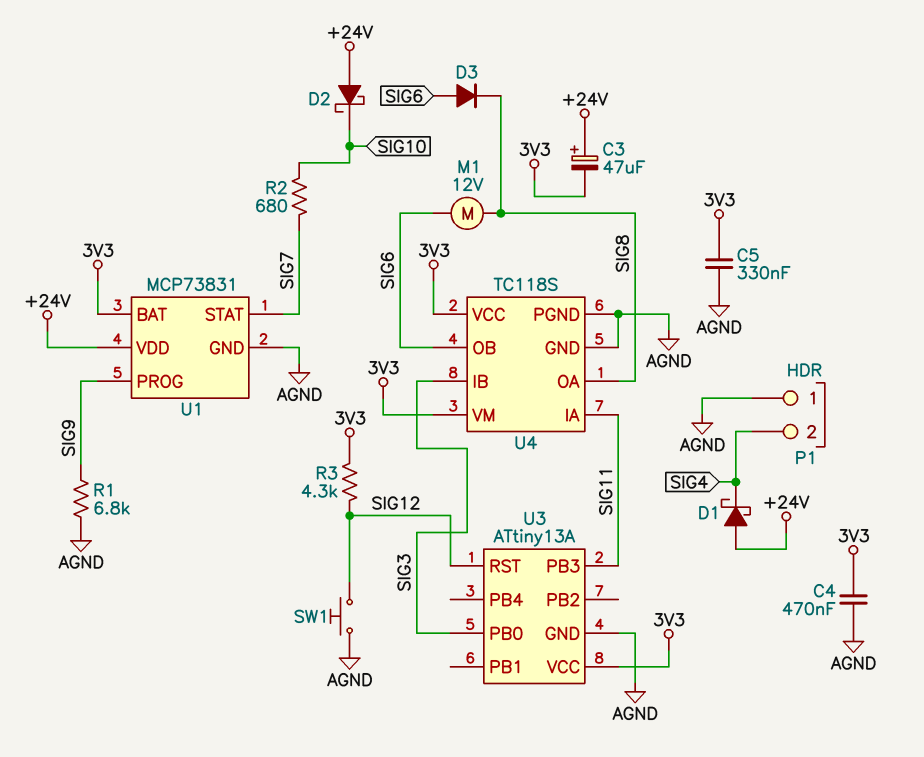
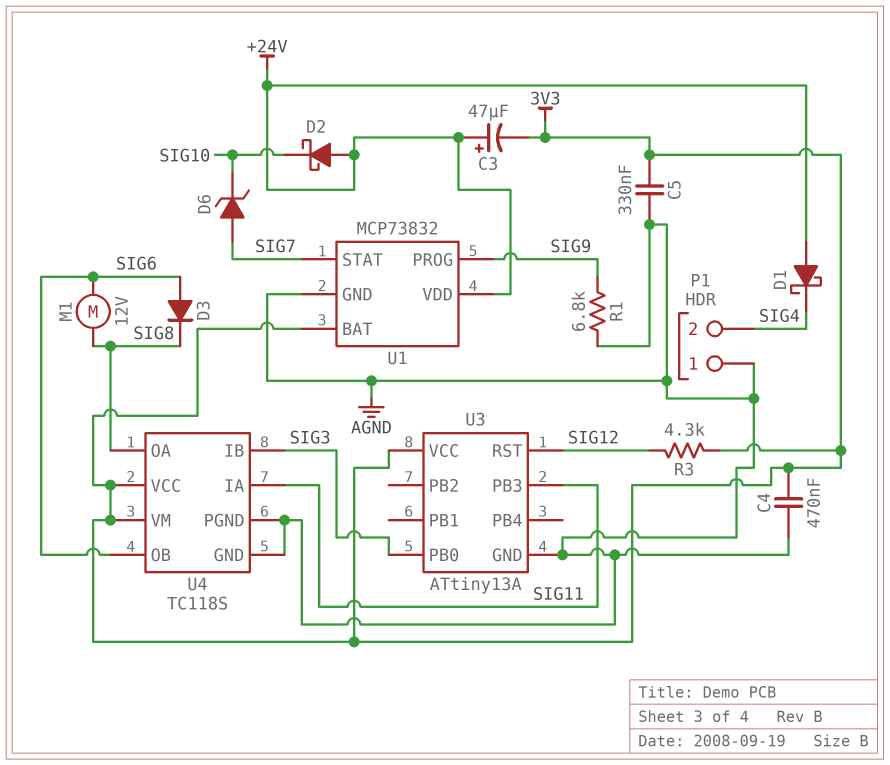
D6: none -> zener (A SIG7, K SIG10)
R2: 680 (SIG7, SIG10) -> none
SW1: button (AGND, SIG12) -> none
U1: MCP73831 -> MCP73832

